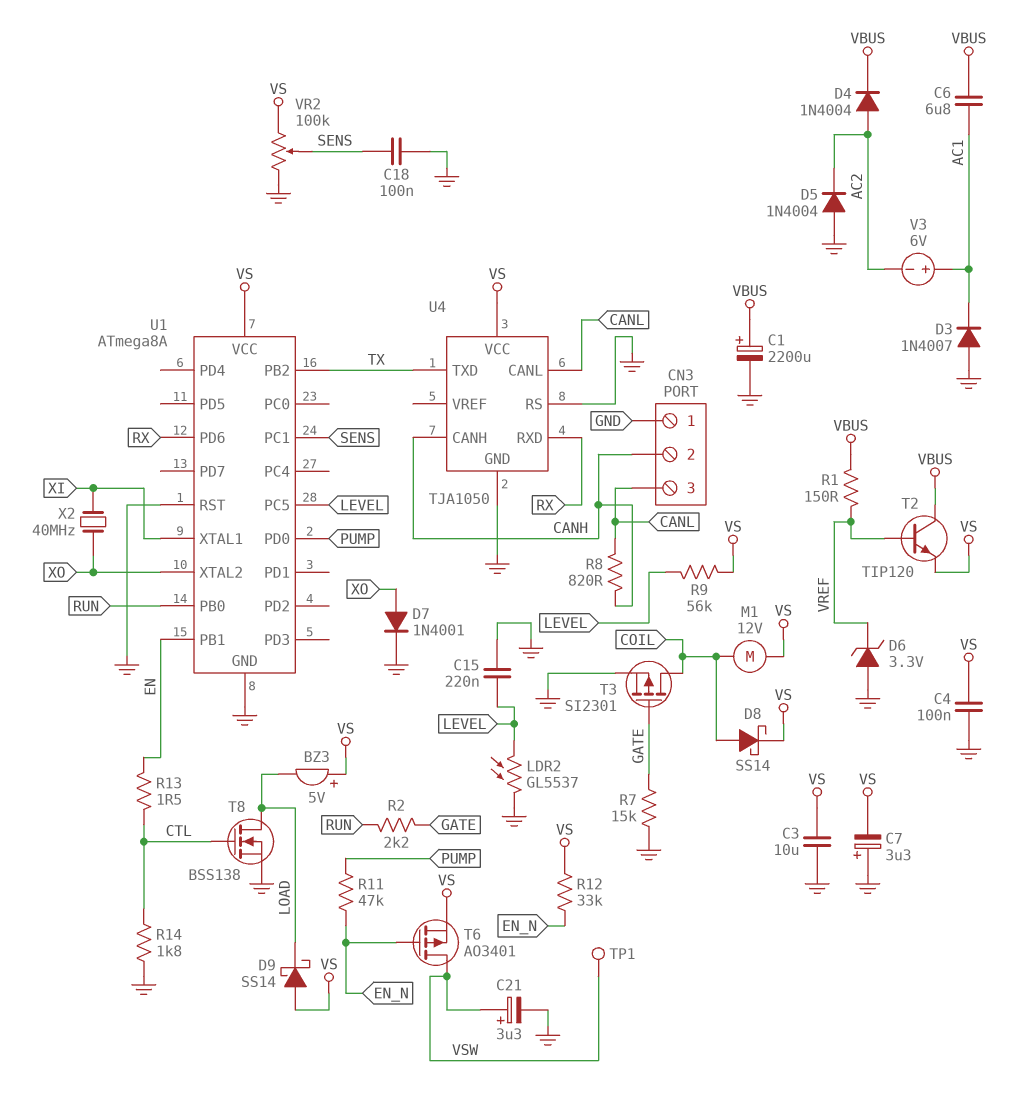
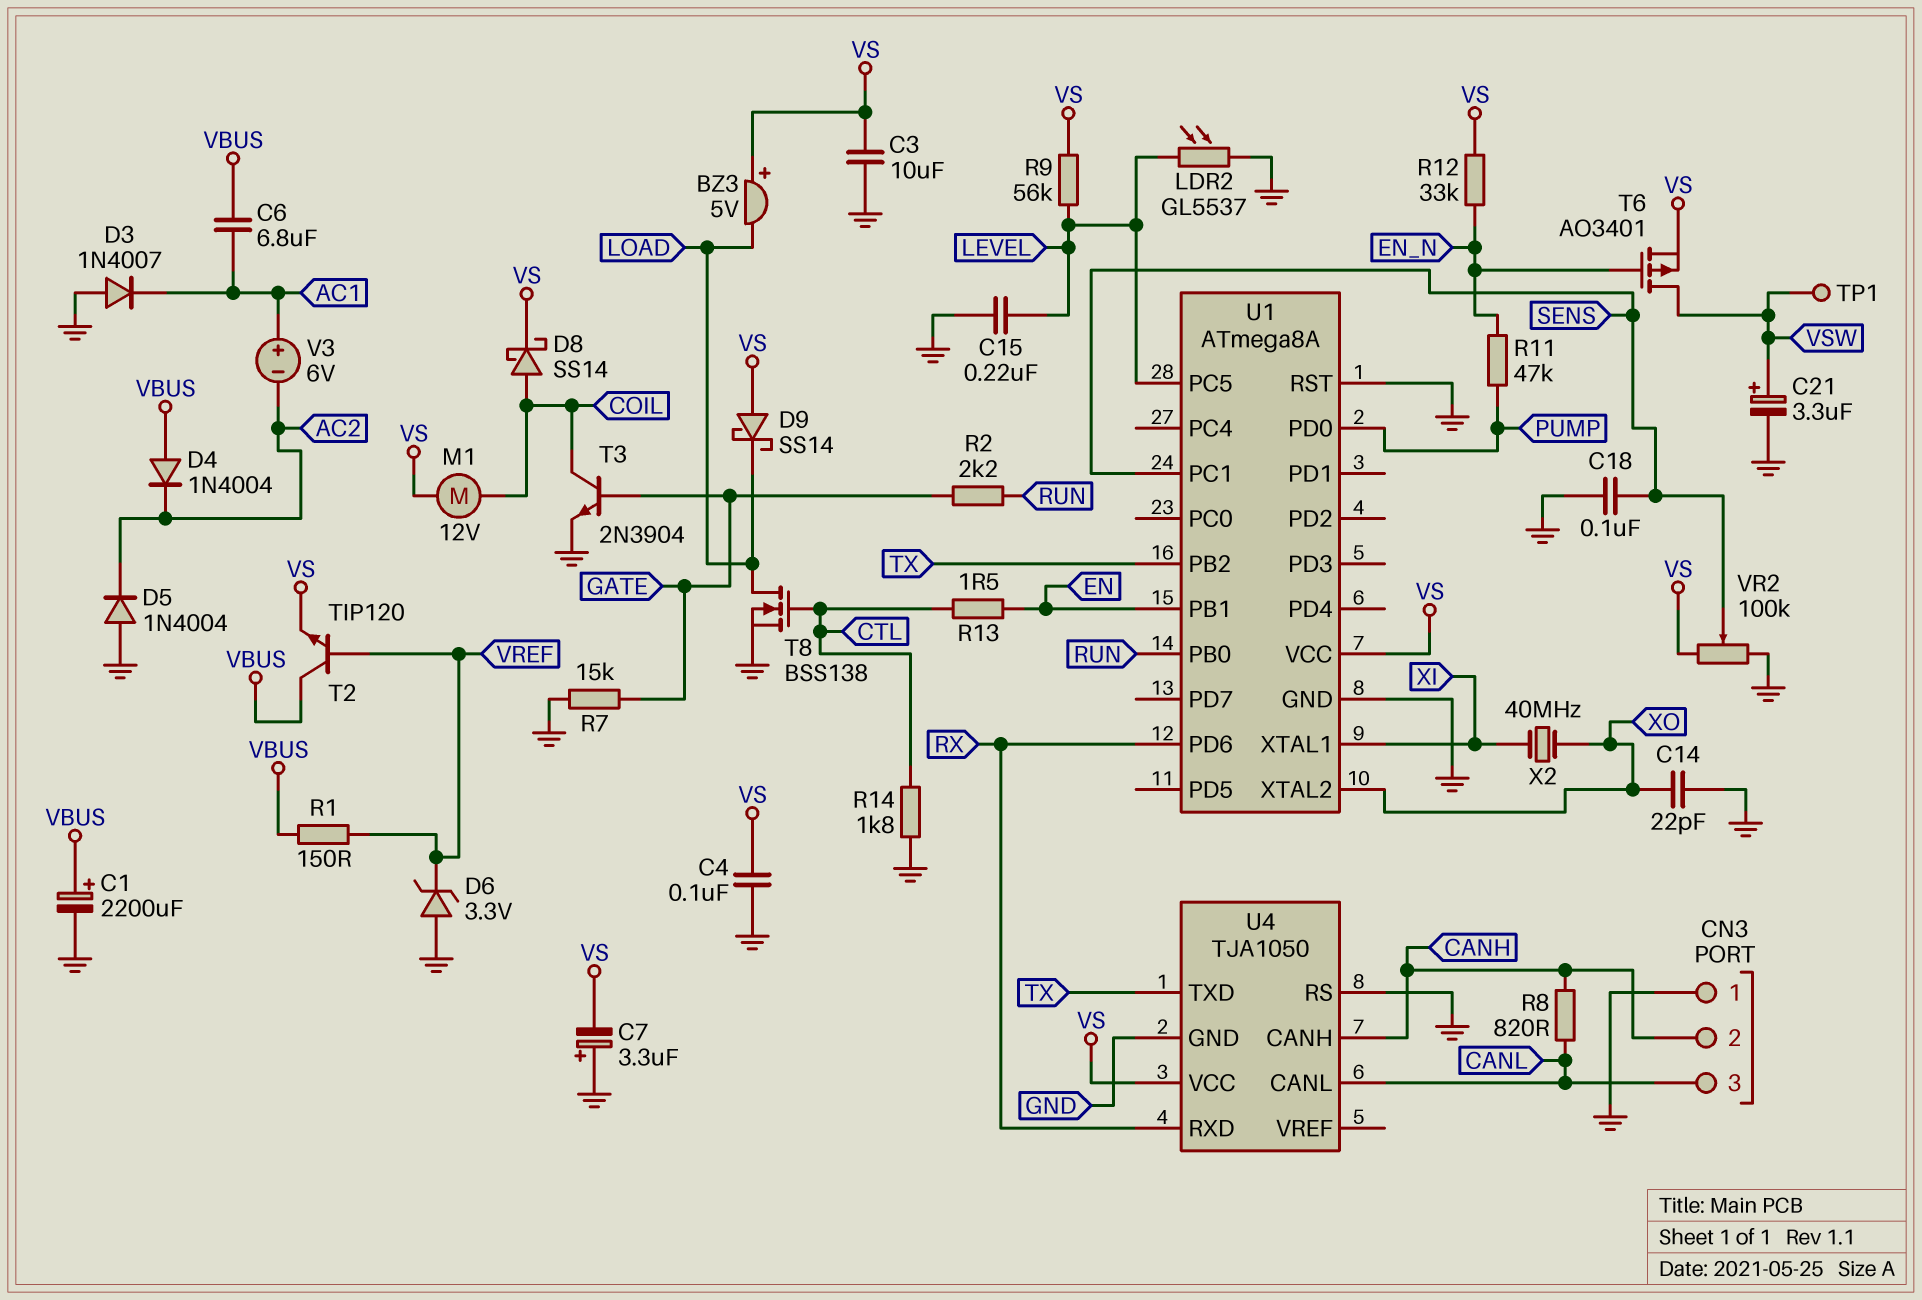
C14: none -> 22pF (GND, XO)
D4: diode 1N4004 (A AC2, K VBUS) -> diode 1N4004 (A VBUS, K AC2)
D7: diode 1N4001 (A XO, K GND) -> none
T3: PMOS SI2301 (G GATE, D COIL, S GND) -> NPN 2N3904 (B GATE, C COIL, E GND)

